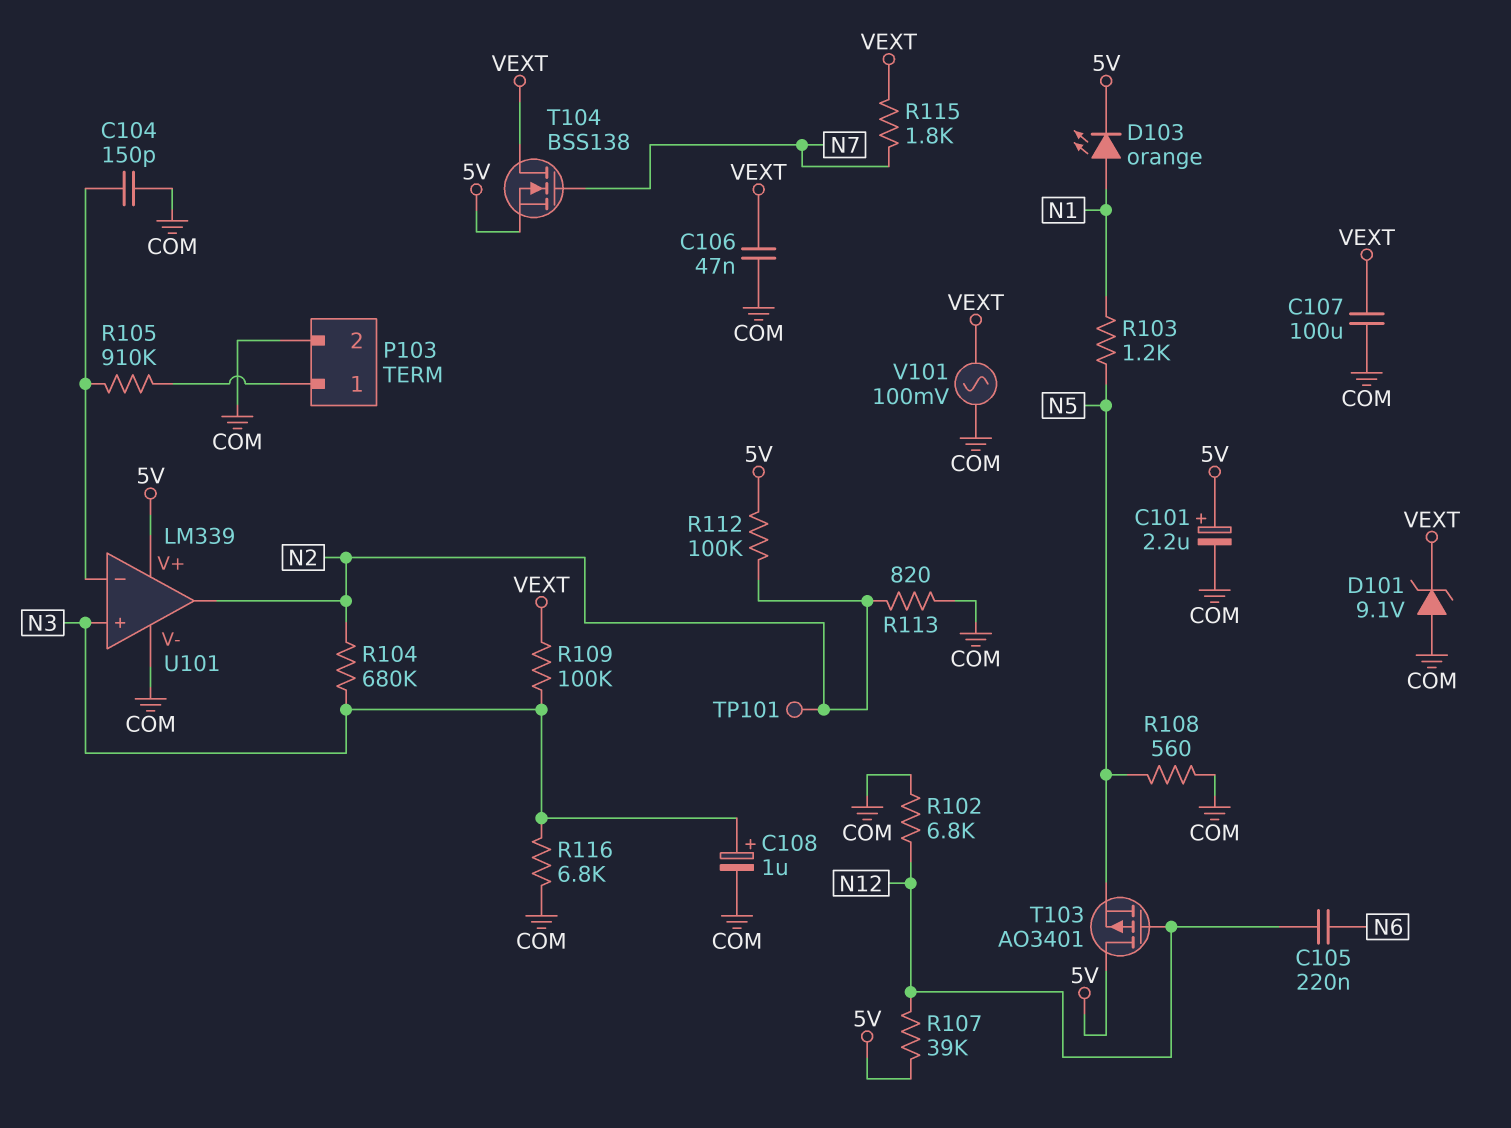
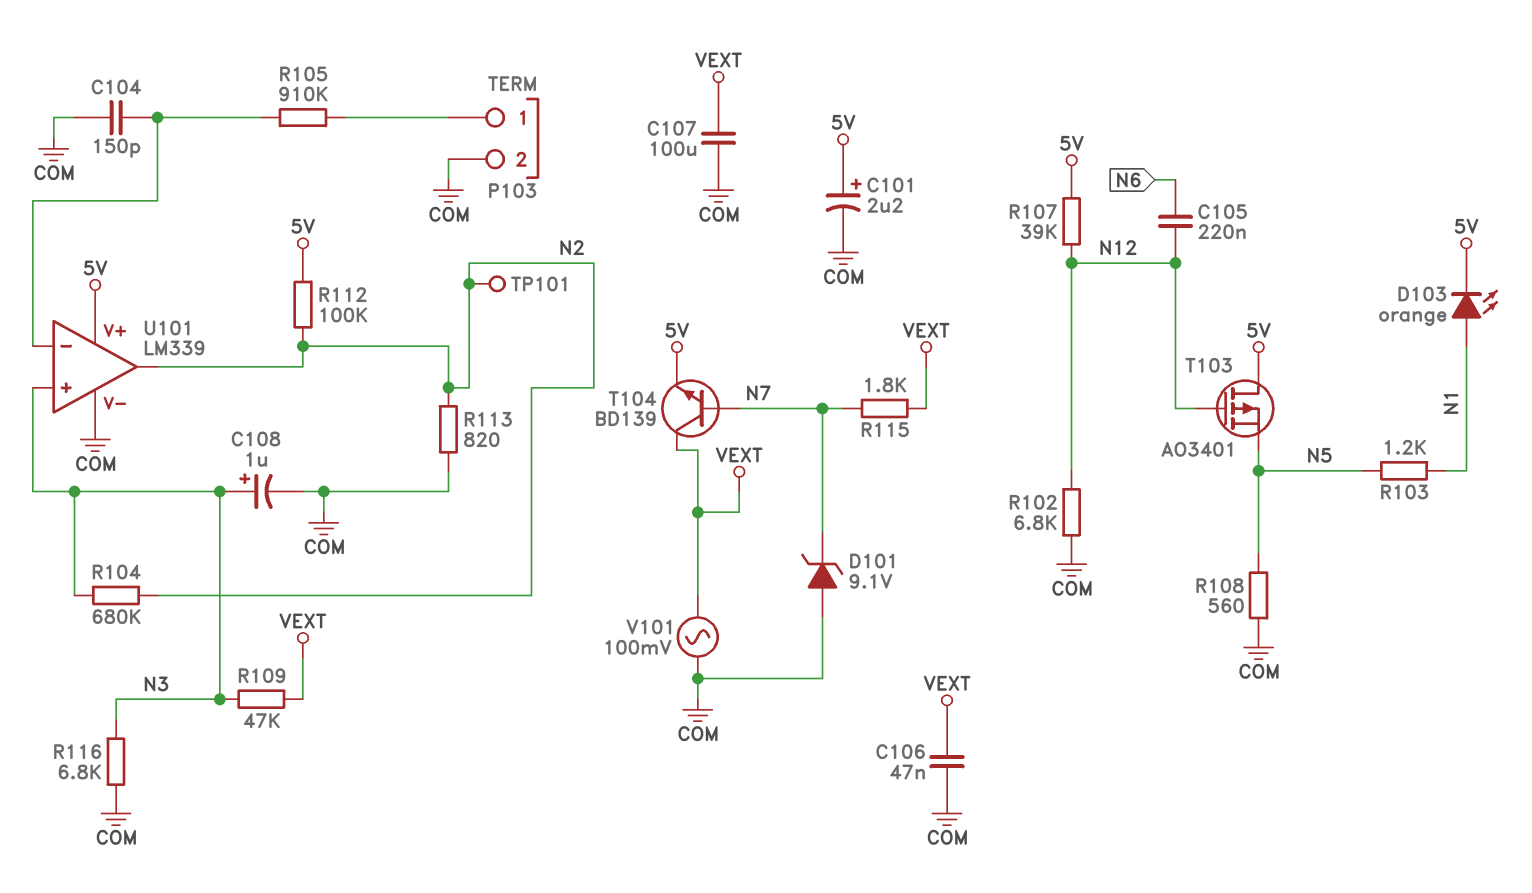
D101: zener 9.1V (A COM, K VEXT) -> zener 9.1V (A COM, K N7)
R109: 100k (N3, VEXT) -> 47k (N3, VEXT)
T104: NMOS BSS138 (G N7, D VEXT, S 5V) -> NPN BD139 (B N7, C VEXT, E 5V)

